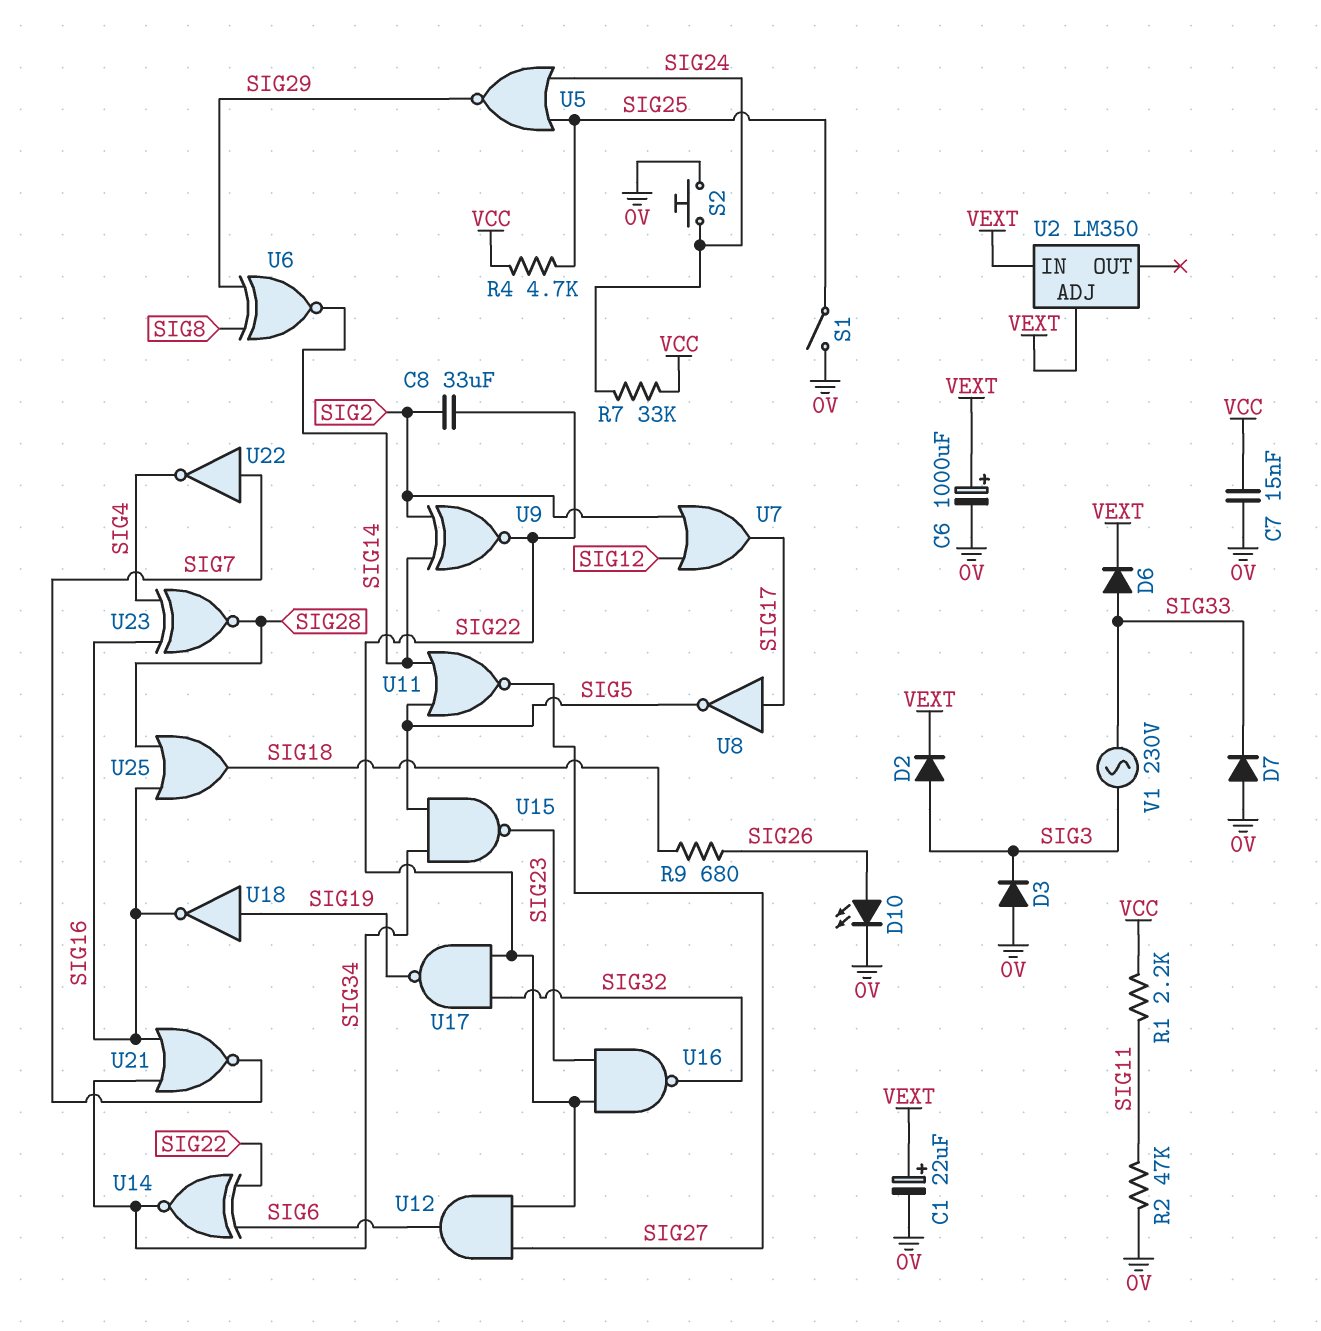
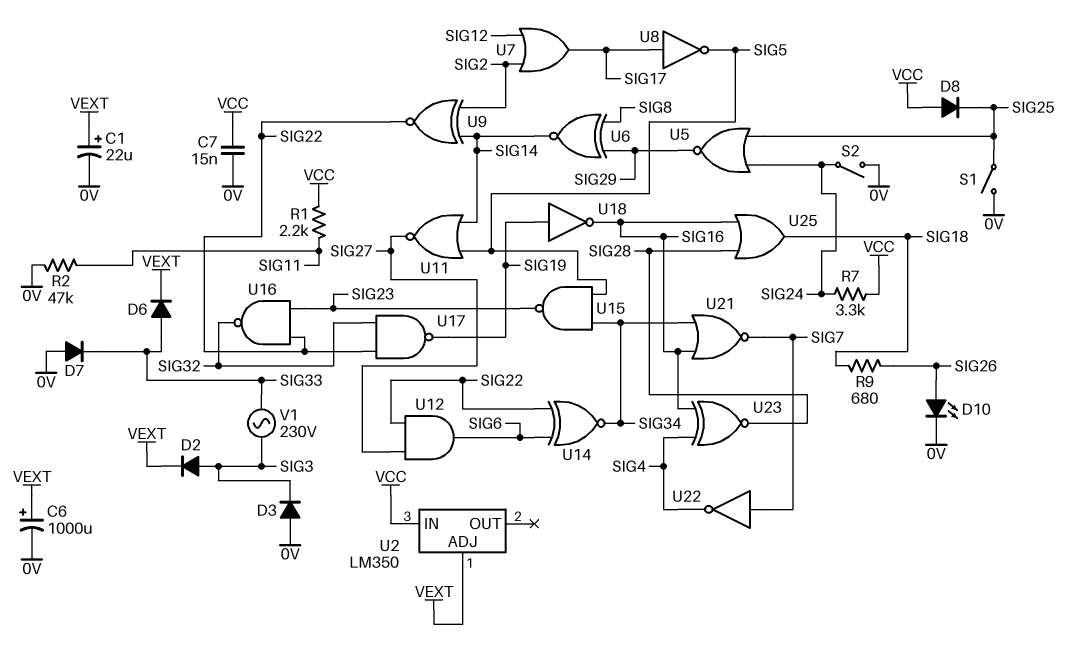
C8: 33uF (SIG2, SIG22) -> none
D8: none -> diode (A VCC, K SIG25)
R4: 4.7k (SIG25, VCC) -> none
R7: 33k (SIG24, VCC) -> 3.3k (SIG24, VCC)
S2: button (0V, SIG24) -> switch (0V, SIG24)
U2 pin IN: VEXT -> VCC

